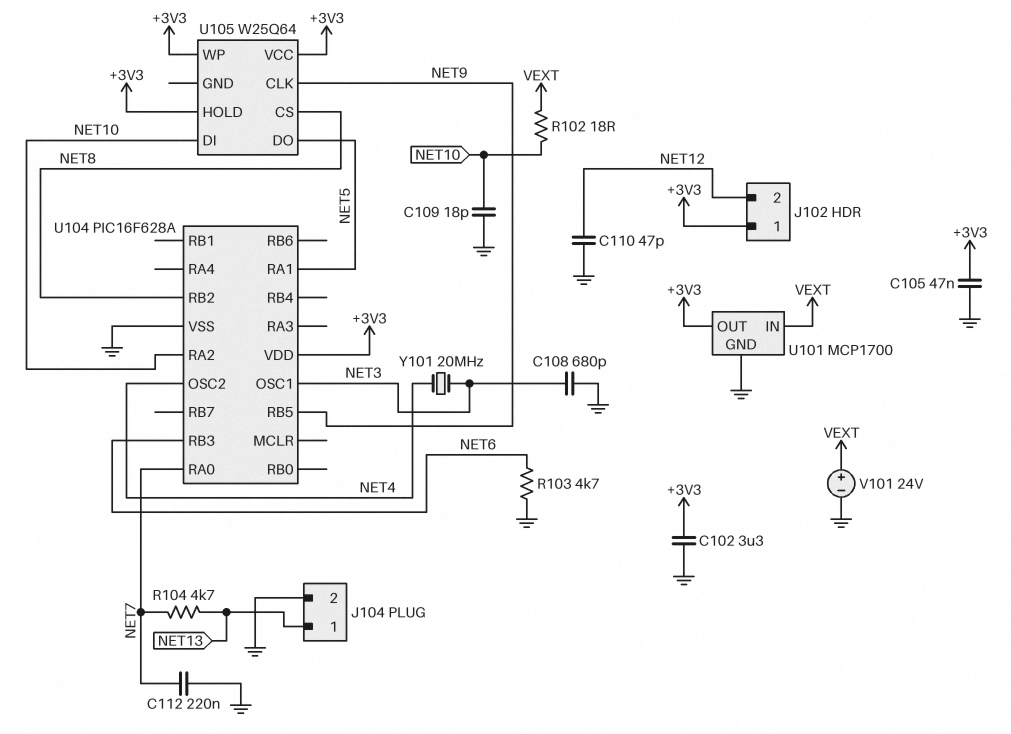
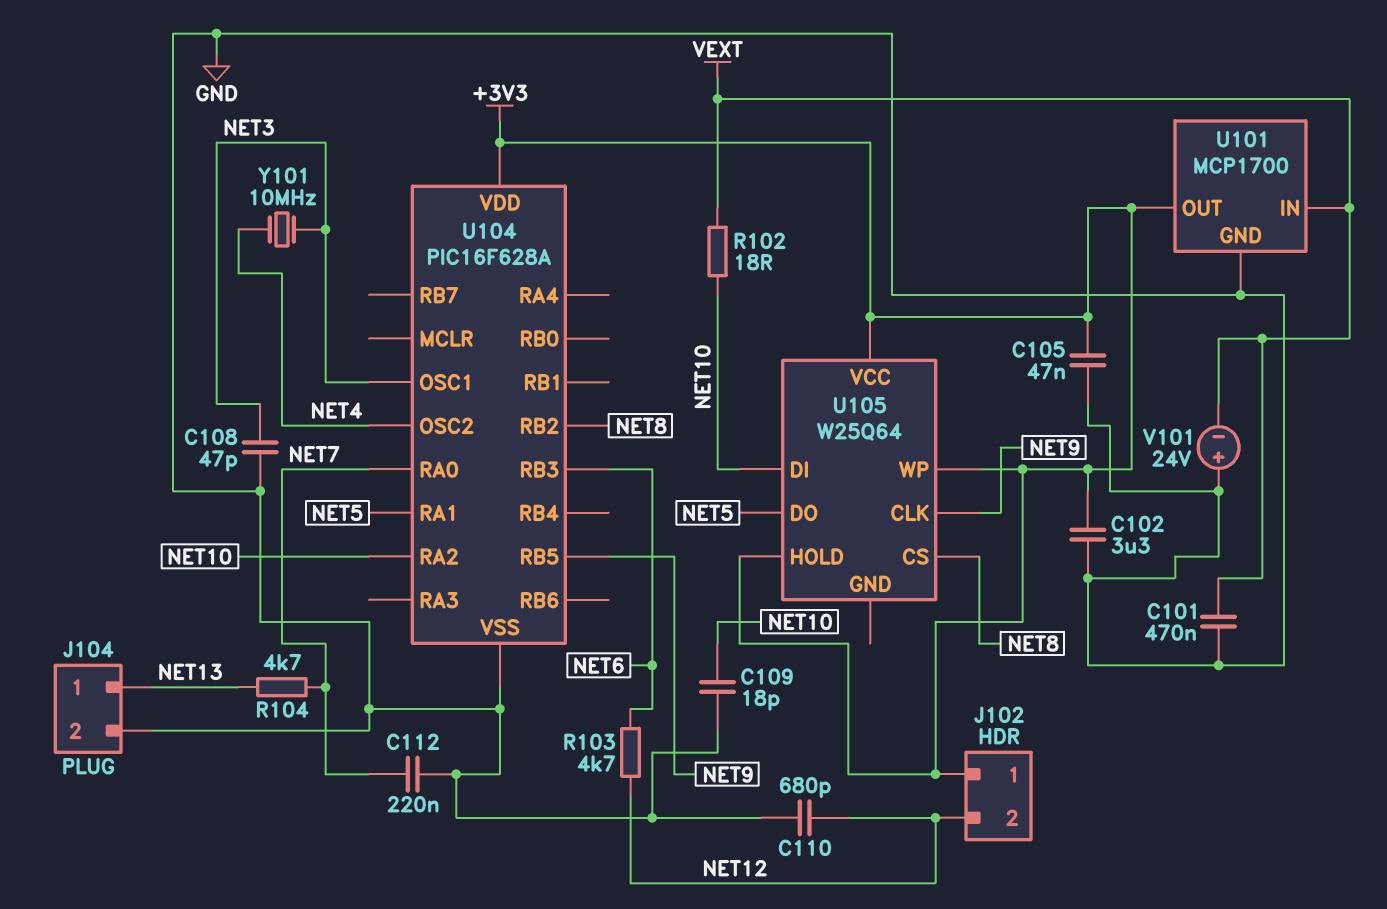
C101: none -> 470nF (GND, VEXT)
C108: 680pF (GND, NET3) -> 47pF (GND, NET3)
C110: 47pF (GND, NET12) -> 680pF (GND, NET12)
R103: 4.7k (GND, NET6) -> 4.7k (NET6, NET12)
V101: 24V (plus VEXT, minus GND) -> 24V (plus GND, minus VEXT)
Y101: 20MHz (NET3, NET4) -> 10MHz (NET3, NET4)

